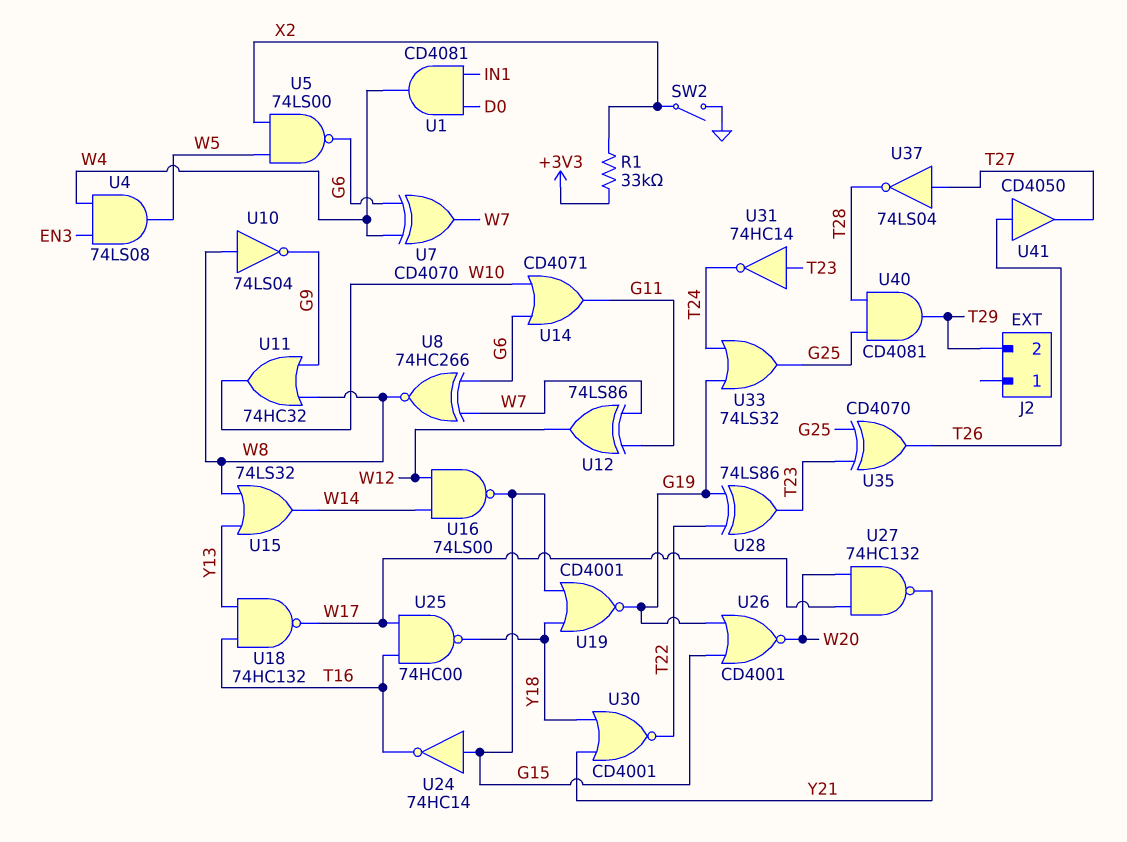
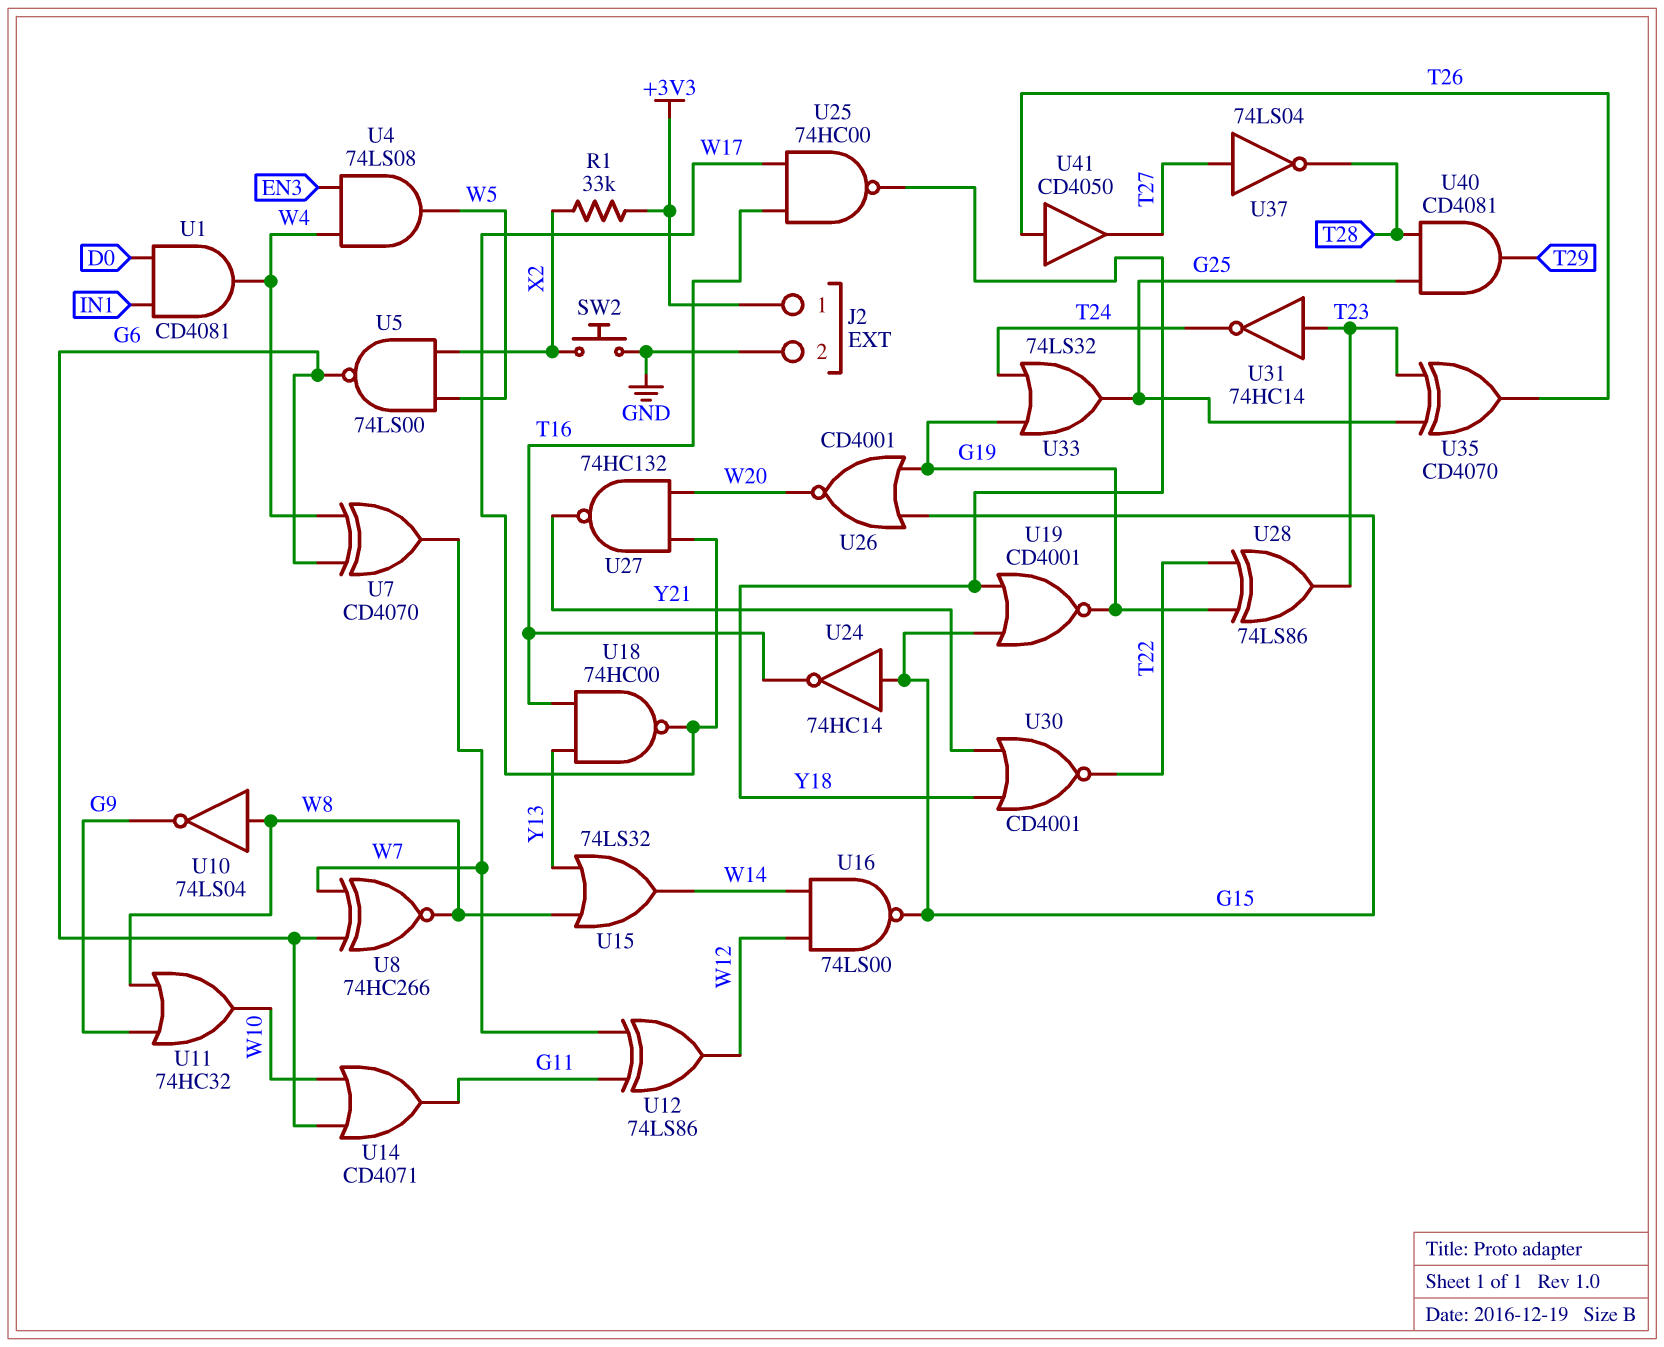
J2 pin 1: none -> +3V3
J2 pin 2: T29 -> GND
SW2: switch (GND, X2) -> button (GND, X2)
U18: NAND 74HC132 (in T16, in Y13, out W17) -> NAND 74HC00 (in T16, in Y13, out W17)

